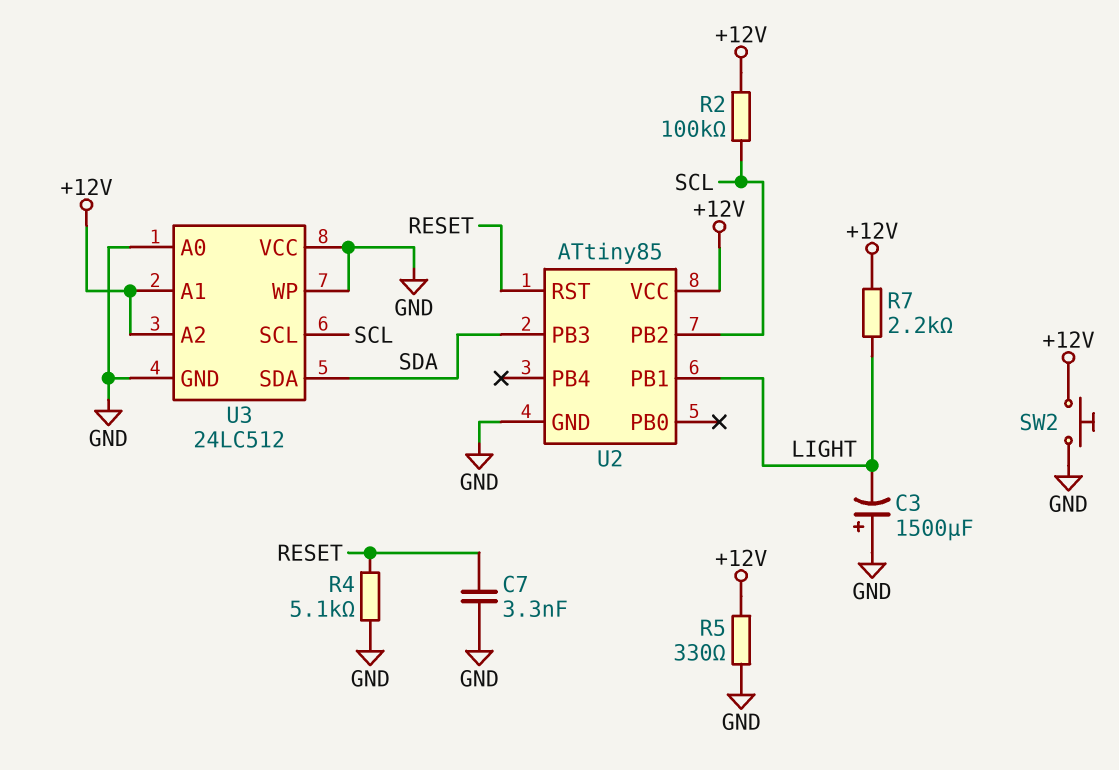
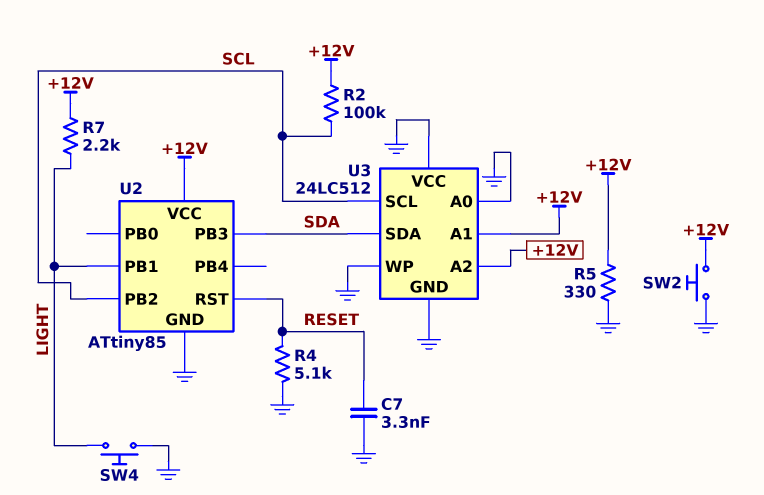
C3: 1500uF (plus GND, minus LIGHT) -> none
SW4: none -> button (GND, LIGHT)

